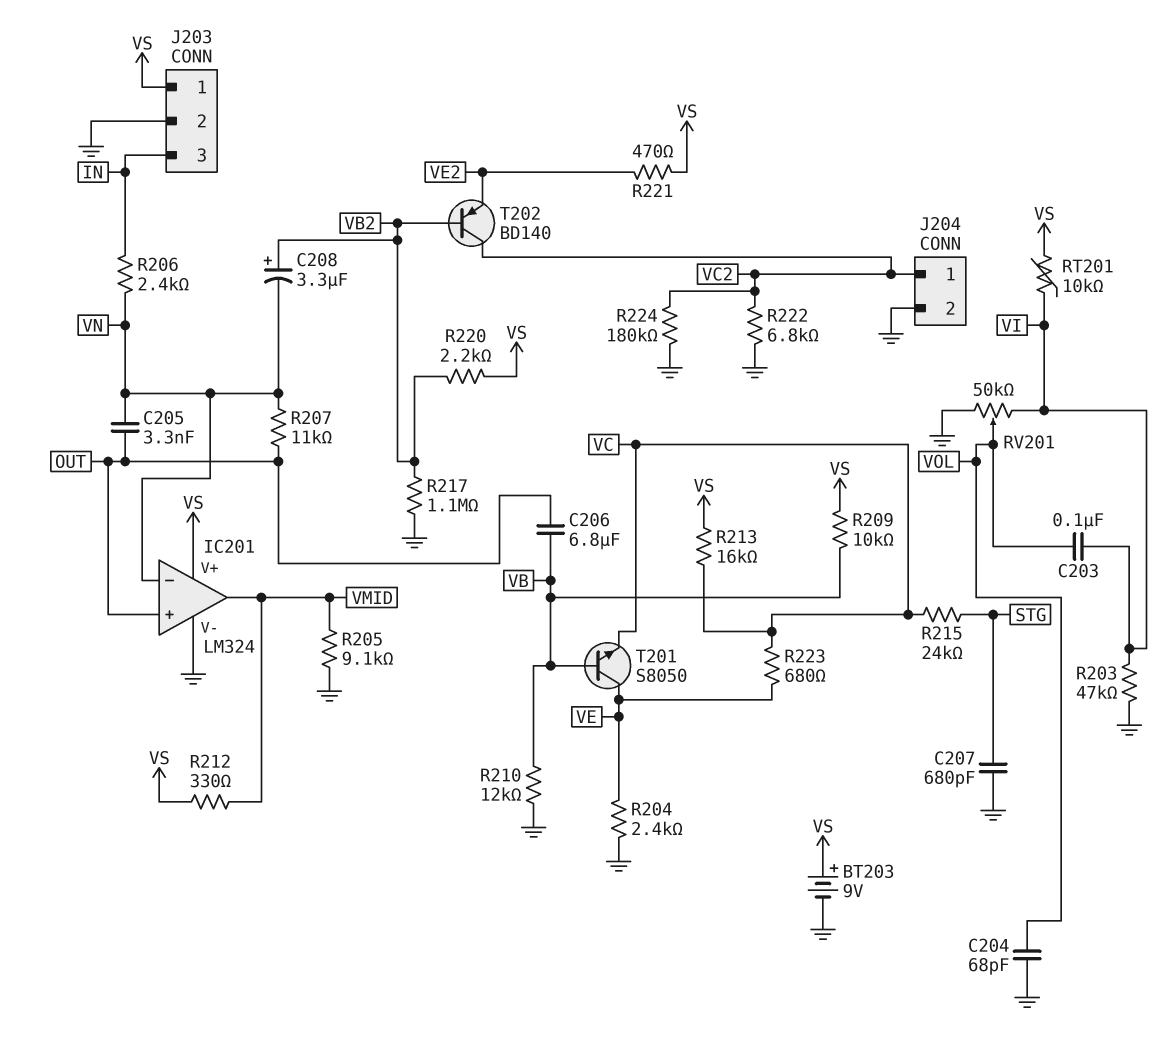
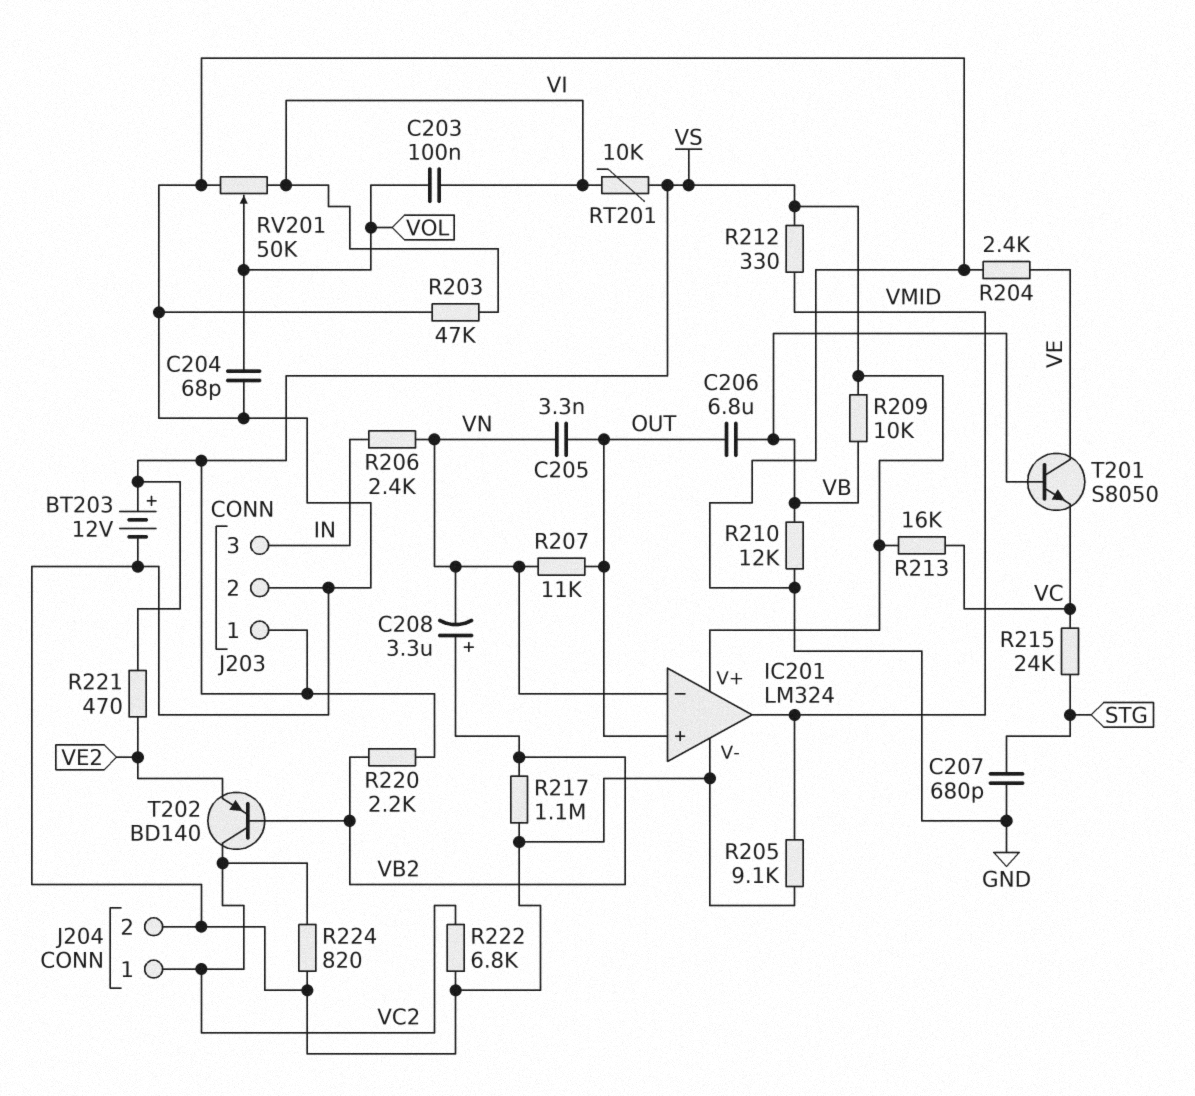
BT203: 9V (plus VS, minus GND) -> 12V (plus VS, minus GND)
R223: 680 (VC, VE) -> none
R224: 180k (GND, VC2) -> 820 (GND, VC2)

